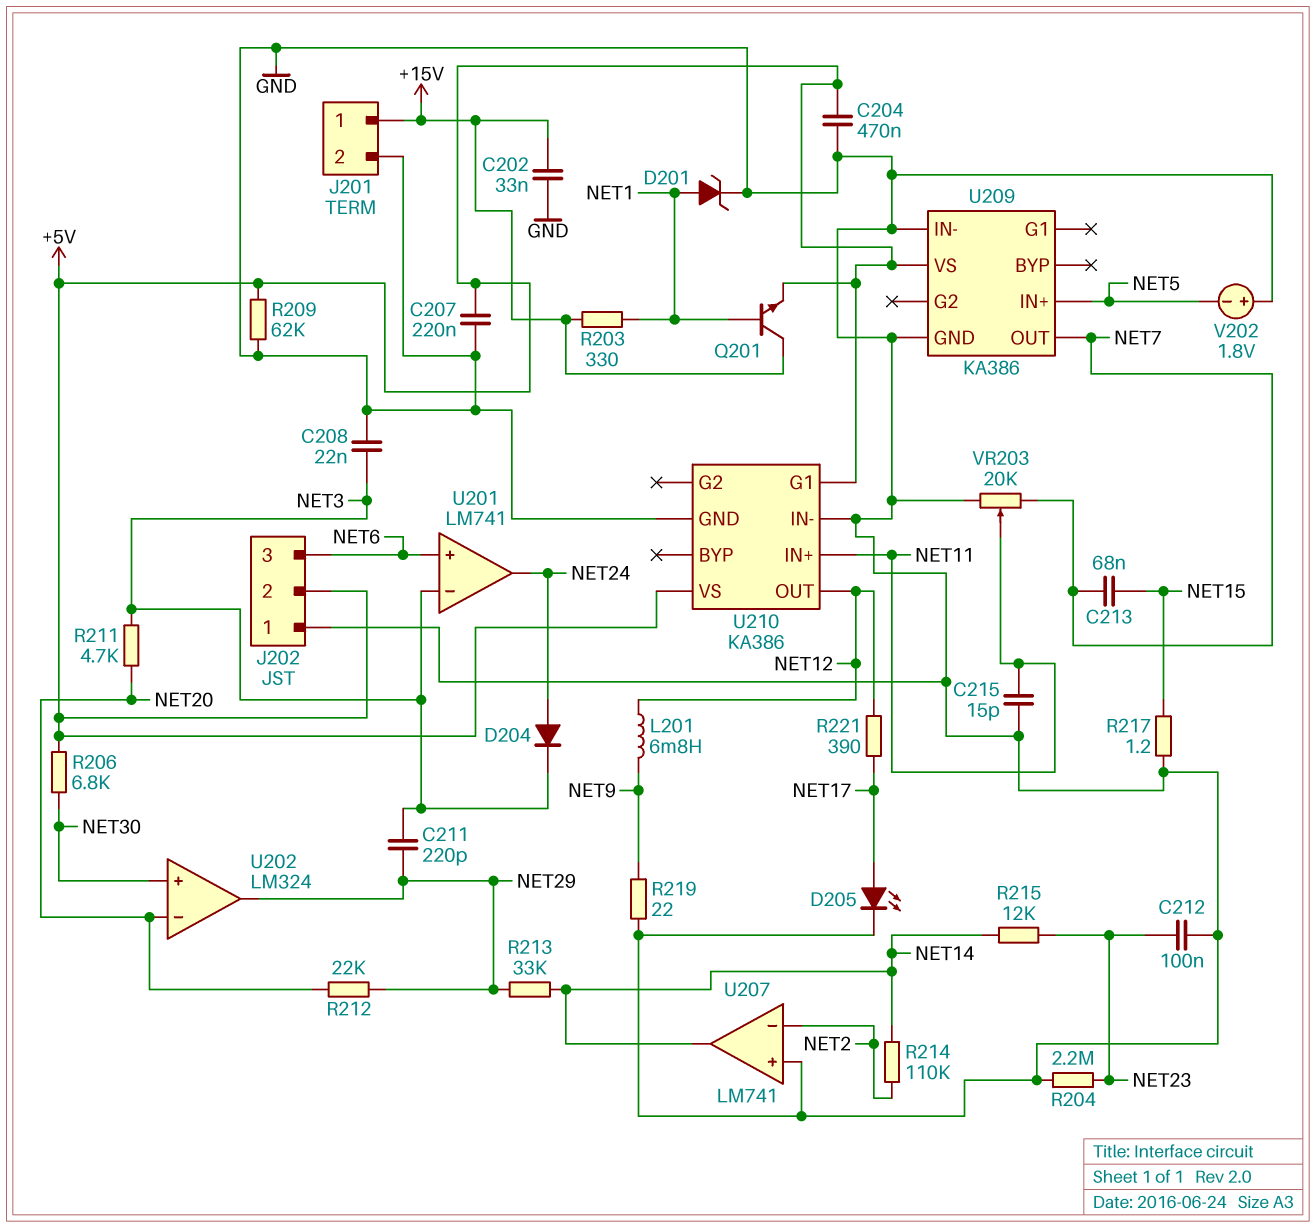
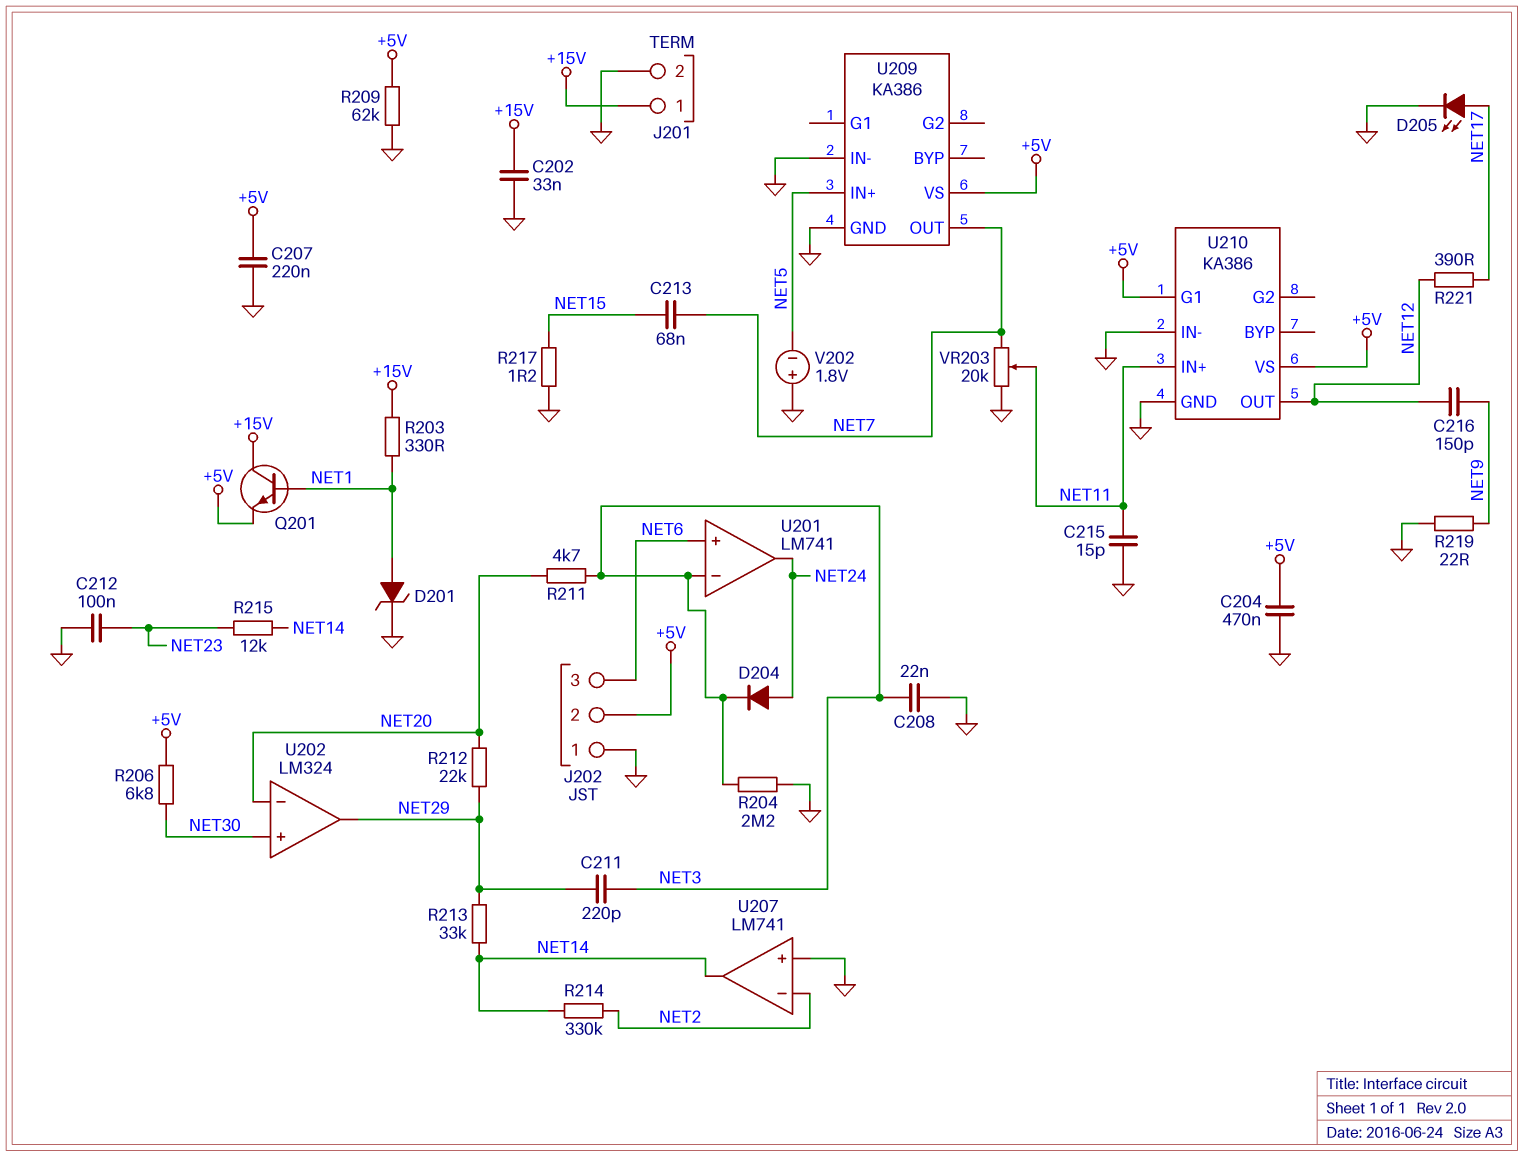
C216: none -> 150pF (NET9, NET12)
L201: 6.8mH (NET9, NET12) -> none
R204: 2.2M (GND, NET23) -> 2.2M (GND, NET3)
R214: 110k (NET2, NET14) -> 330k (NET2, NET14)

